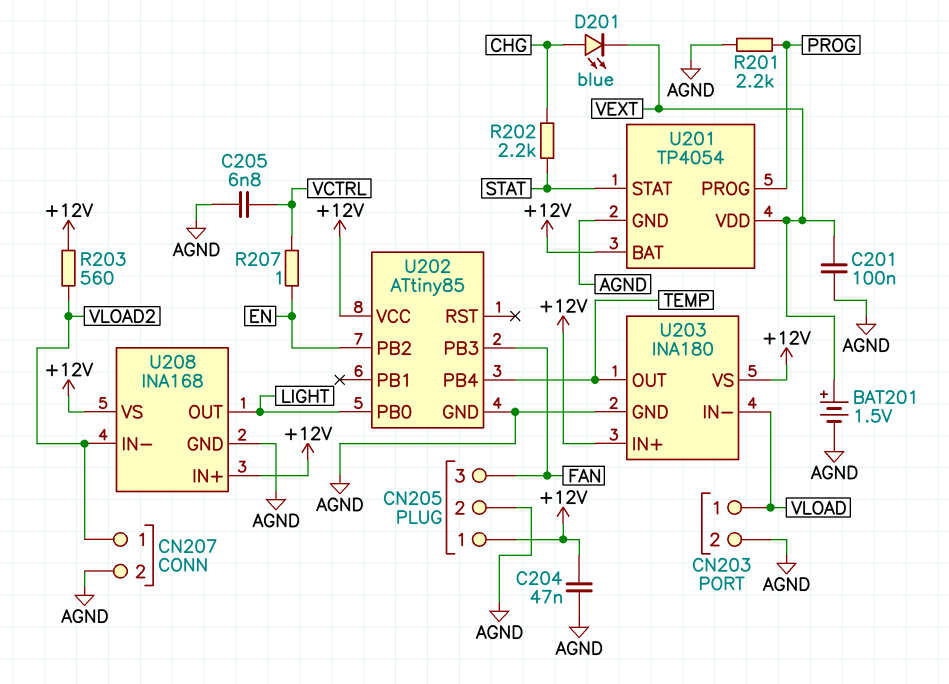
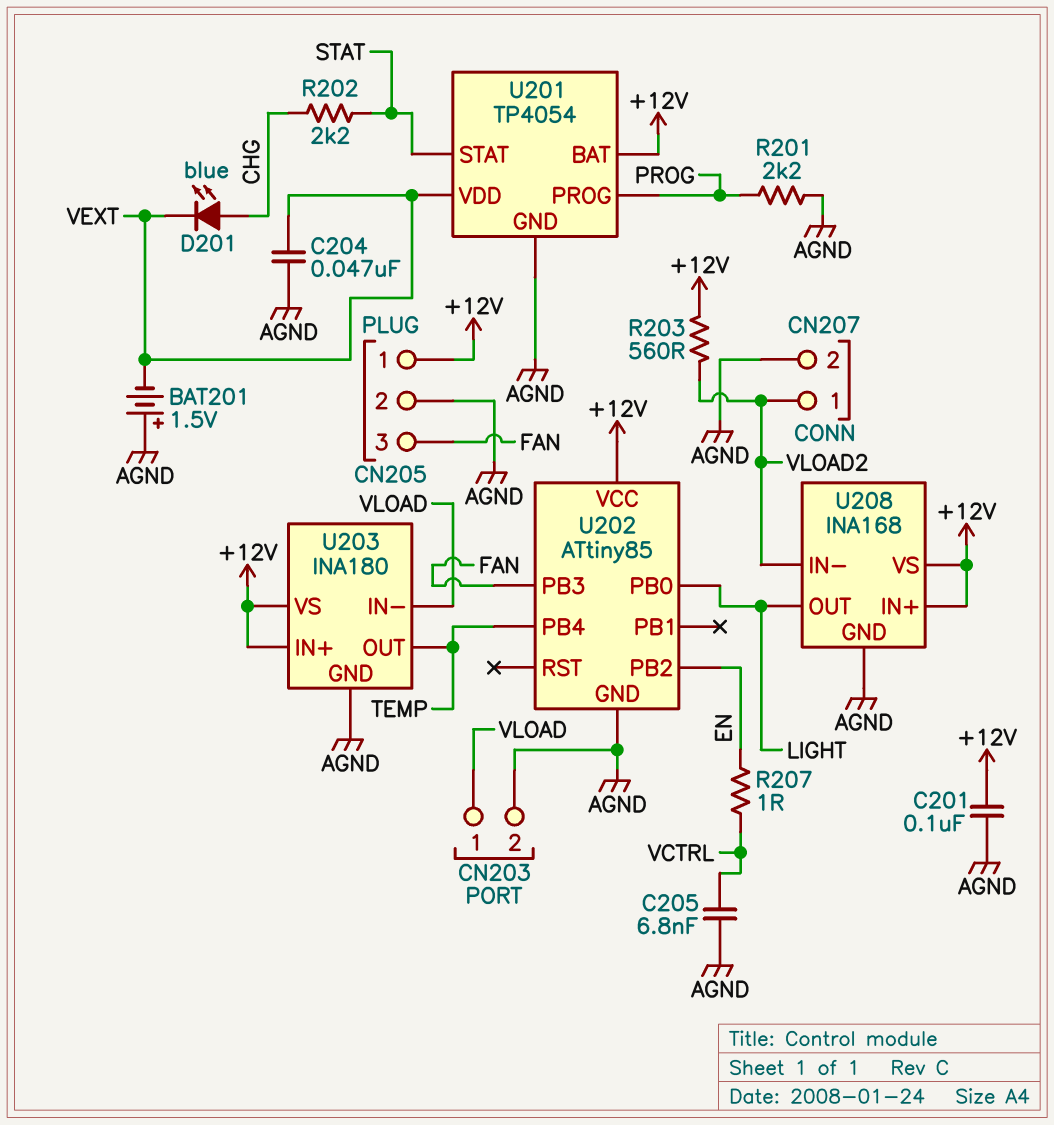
BAT201: 1.5V (plus VEXT, minus AGND) -> 1.5V (plus AGND, minus VEXT)
C201: 100nF (AGND, VEXT) -> 100nF (+12V, AGND)
C204: 47nF (+12V, AGND) -> 47nF (AGND, VEXT)

